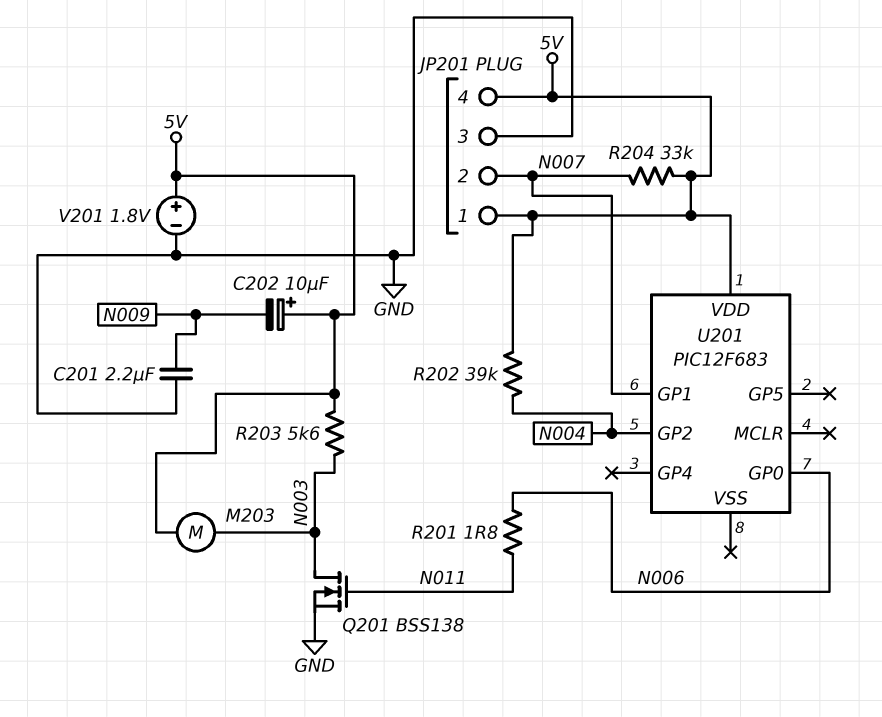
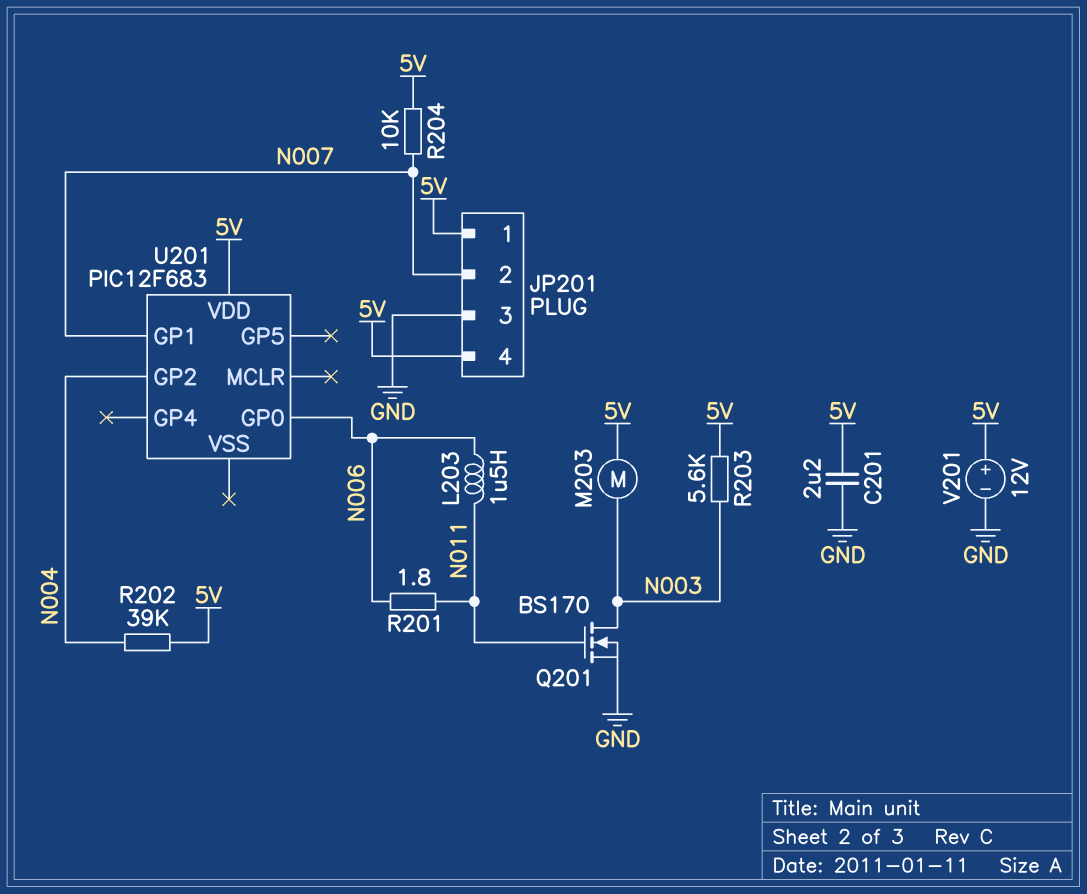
C201: 2.2uF (GND, N009) -> 2.2uF (5V, GND)
C202: 10uF (plus 5V, minus N009) -> none
L203: none -> 1.5uH (N006, N011)
Q201: NMOS BSS138 (G N011, D N003, S GND) -> NMOS BS170 (G N011, D N003, S GND)
R204: 33k (5V, N007) -> 10k (5V, N007)
V201: 1.8V (plus 5V, minus GND) -> 12V (plus 5V, minus GND)

